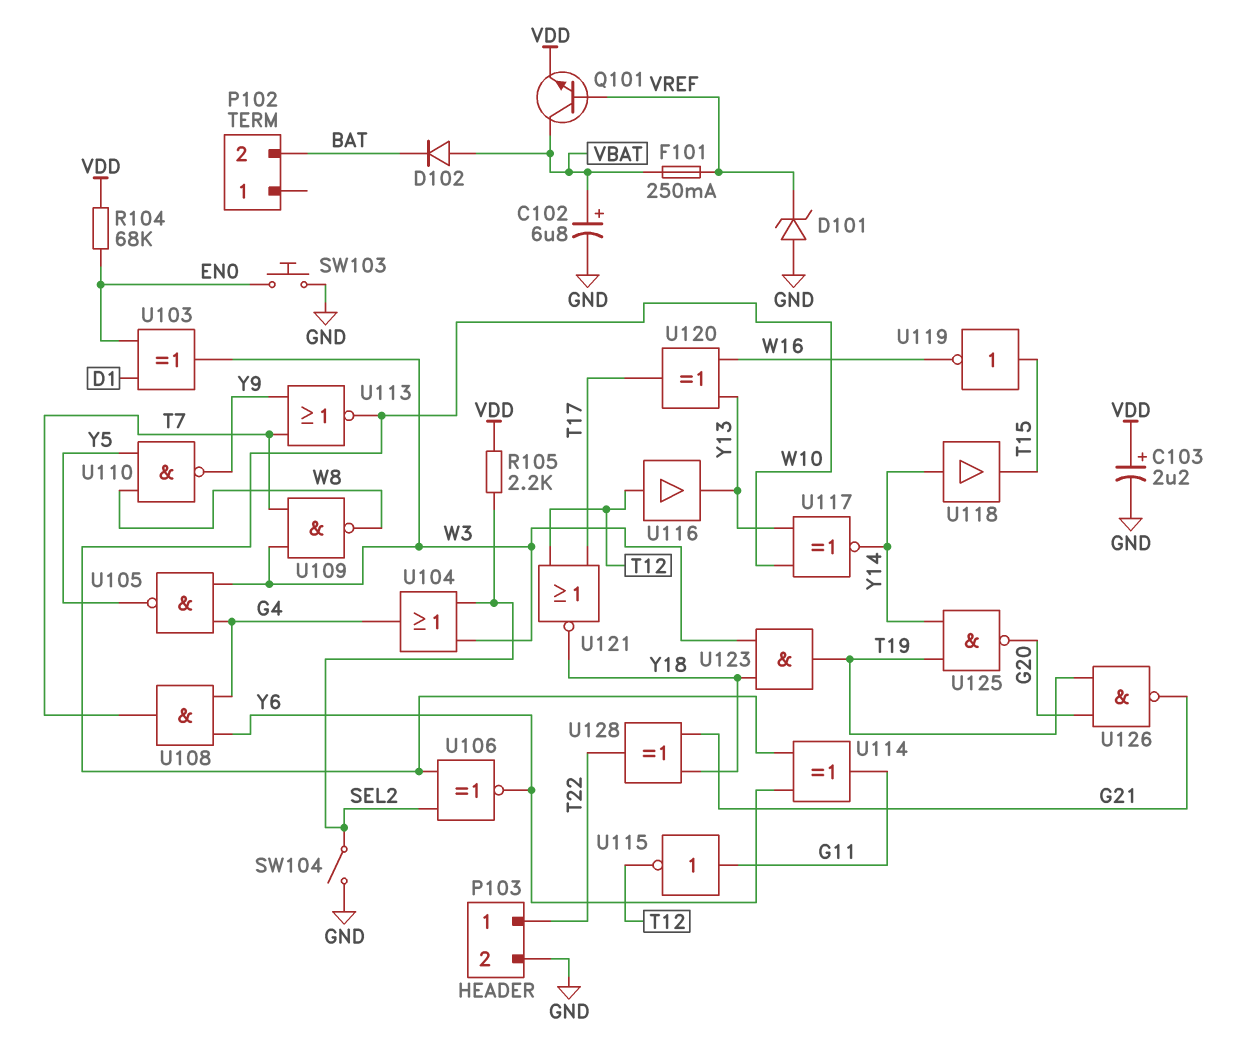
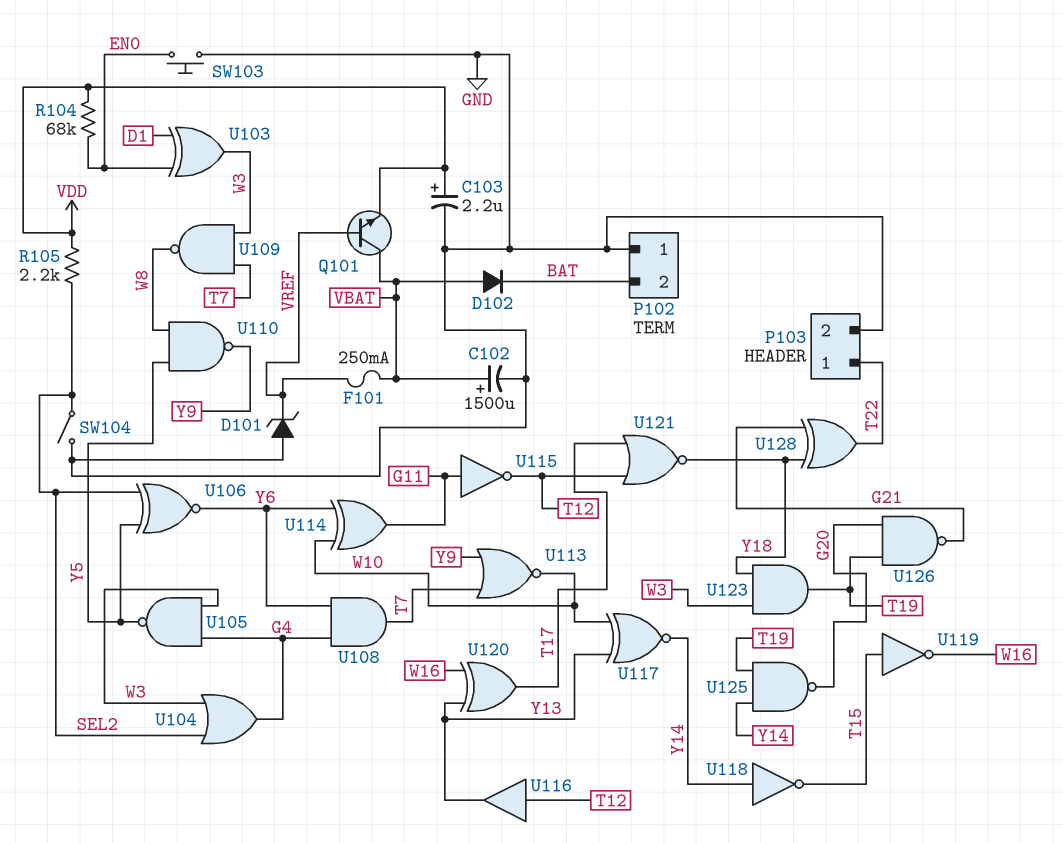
C102: 6.8uF (plus VBAT, minus GND) -> 1500uF (plus VBAT, minus GND)
P102 pin 1: none -> GND
U106: XNOR (in SEL2, in W10, out Y6) -> XNOR (in SEL2, in Y5, out Y6)
U118: buffer (in Y14, out T15) -> NOT (in Y14, out T15)

